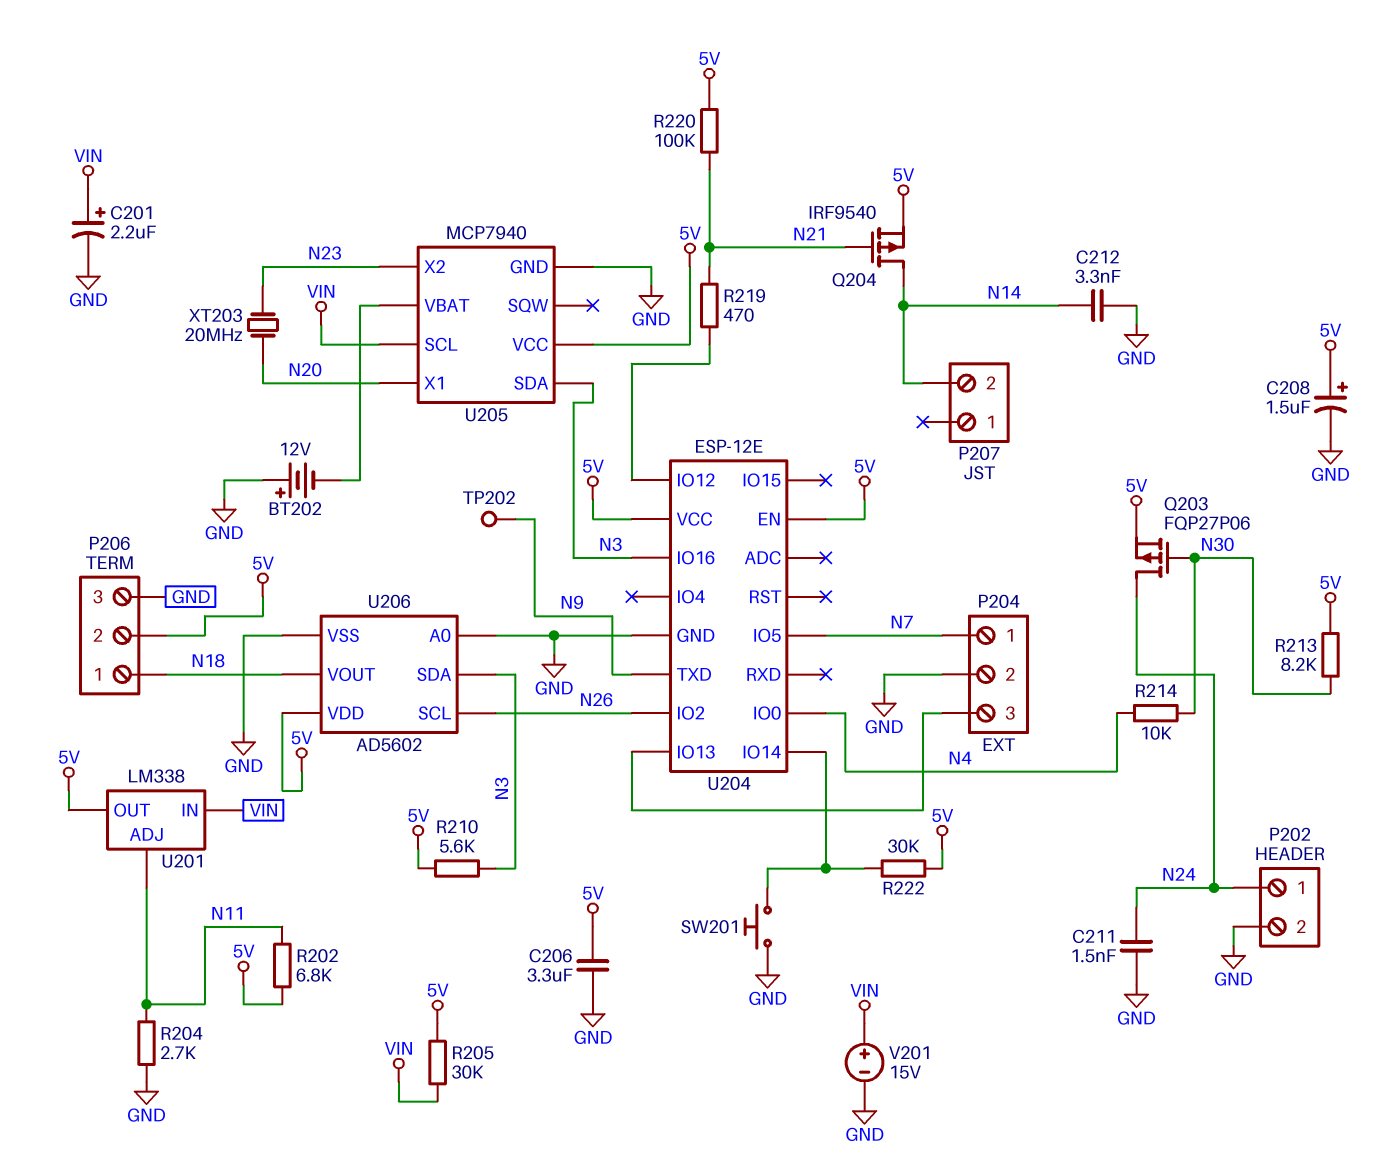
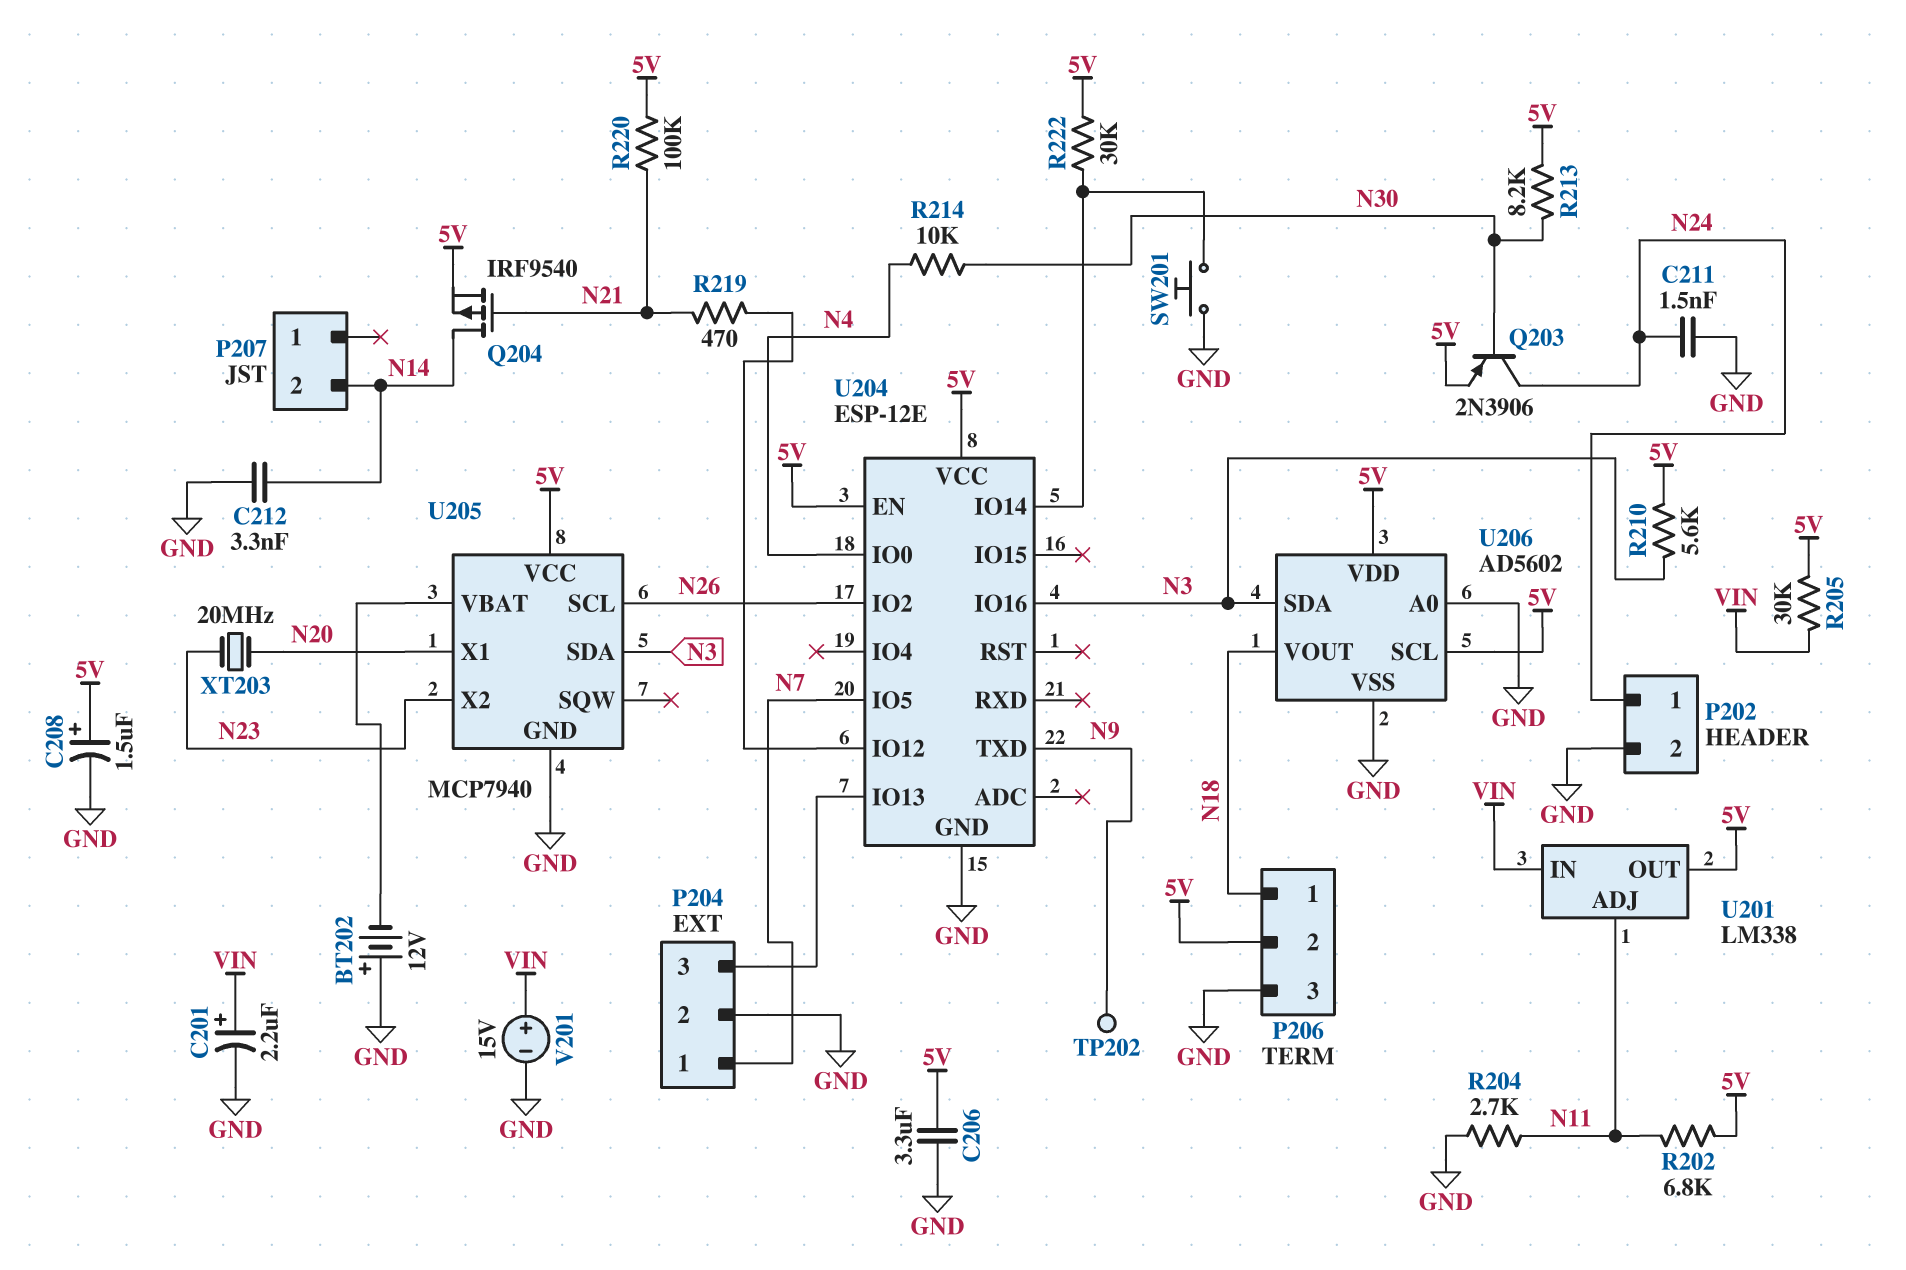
Q203: PMOS FQP27P06 (G N30, D N24, S 5V) -> PNP 2N3906 (B N30, C N24, E 5V)
U205 pin SCL: VIN -> N26
U206 pin SCL: N26 -> 5V

